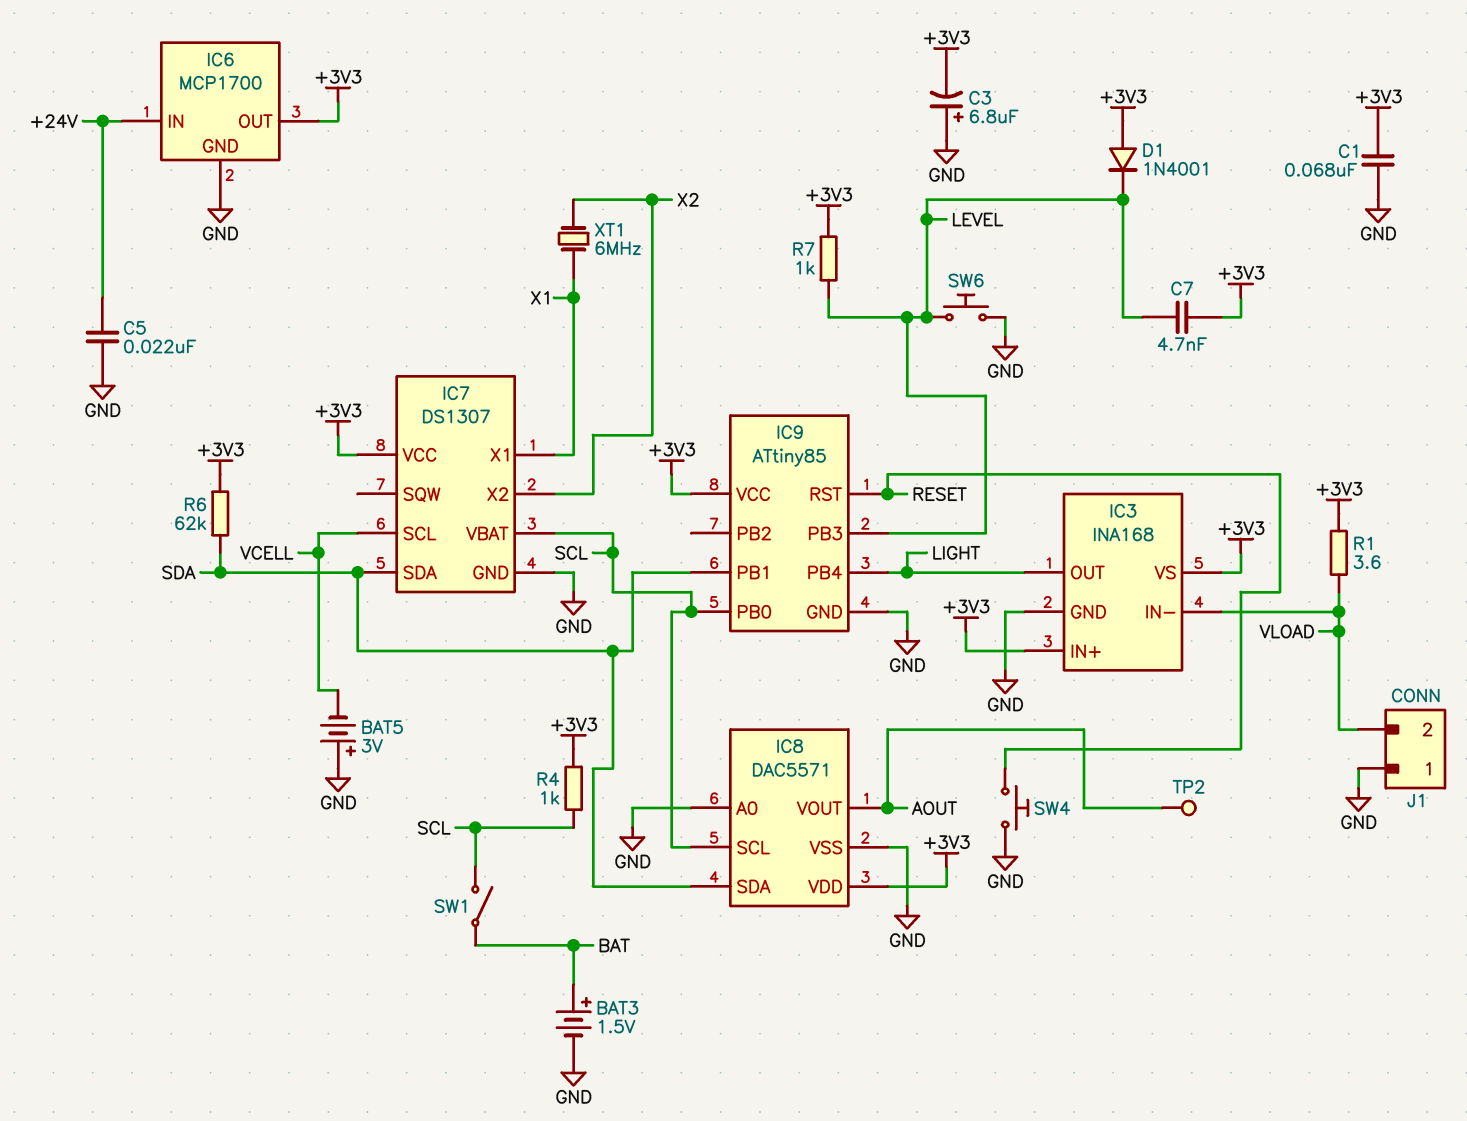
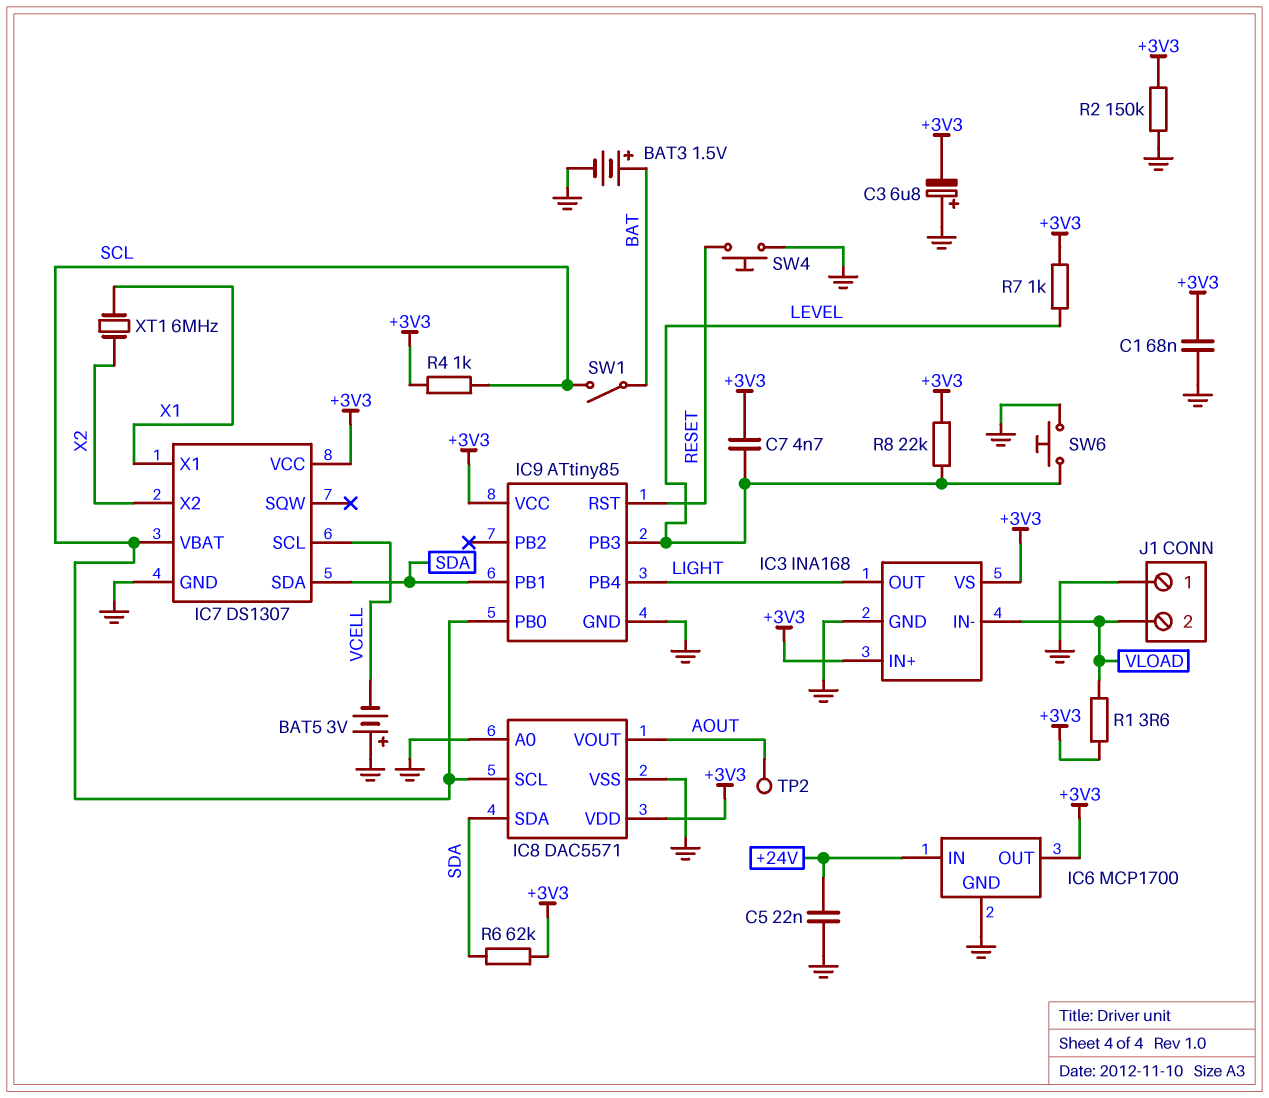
D1: diode 1N4001 (A +3V3, K LEVEL) -> none
R2: none -> 150k (+3V3, GND)
R8: none -> 22k (+3V3, LEVEL)

